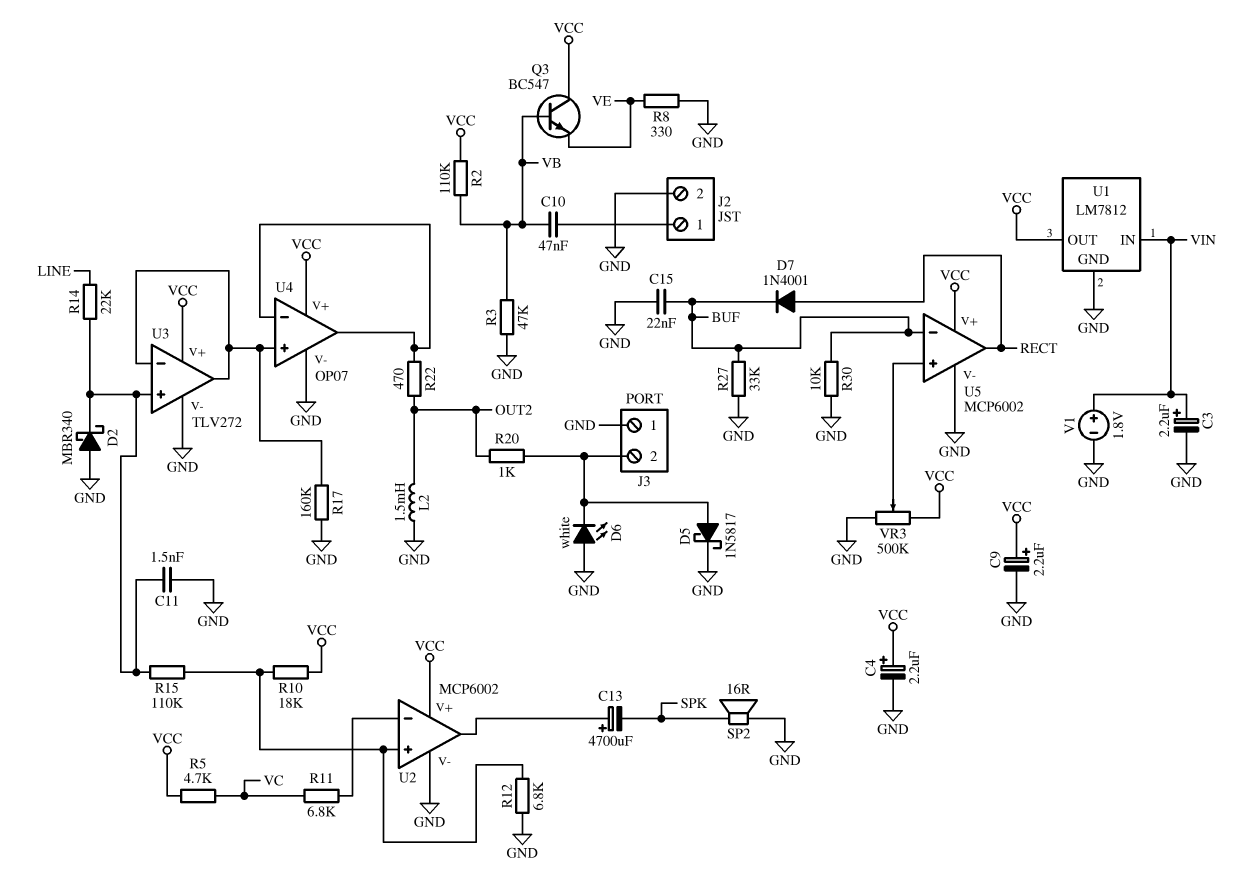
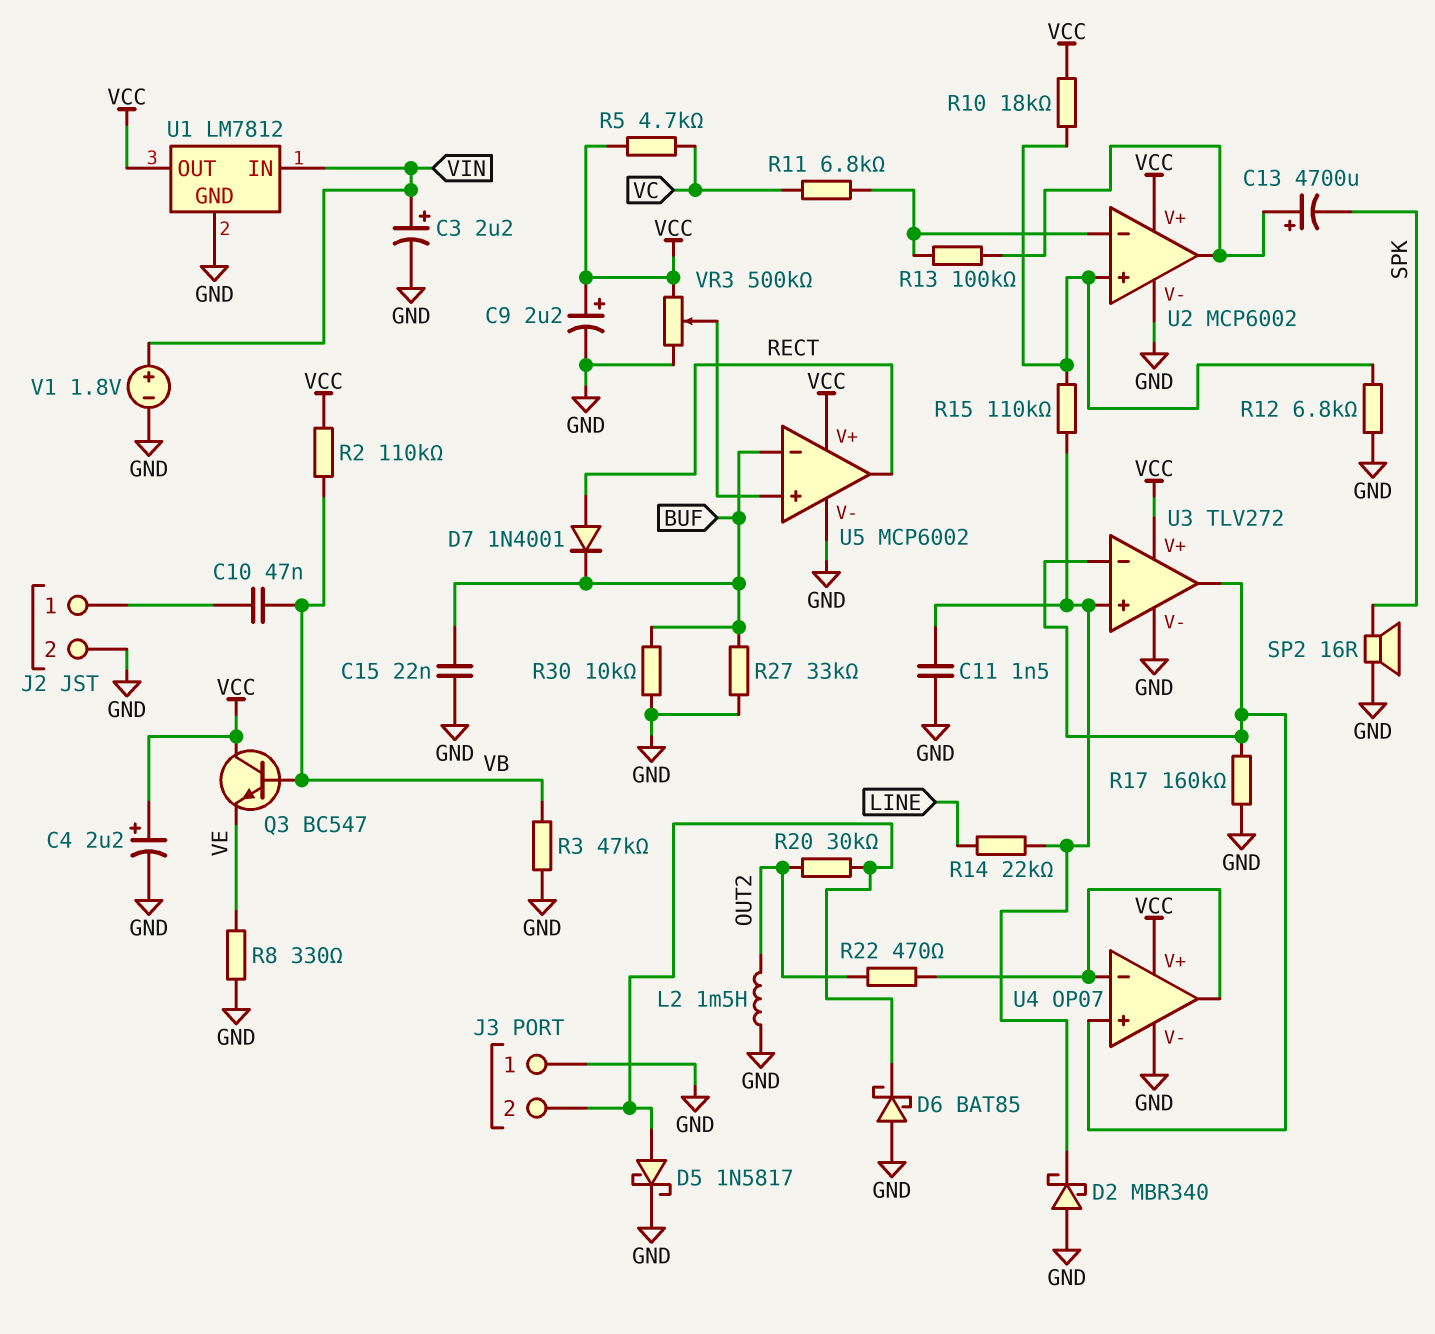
D6: LED white (A GND, K J3/2) -> schottky BAT85 (A GND, K J3/2)
R13: none -> 100k (U2/in-, U2/out)
R20: 1k (J3/2, OUT2) -> 30k (J3/2, OUT2)

